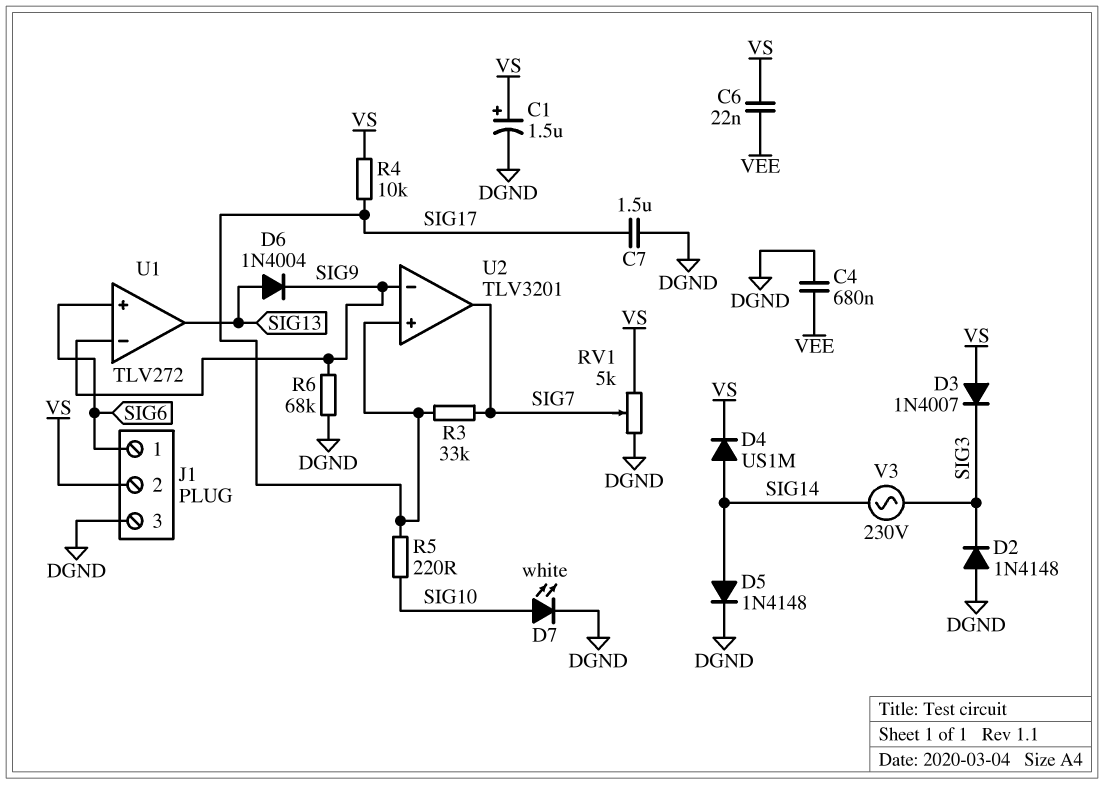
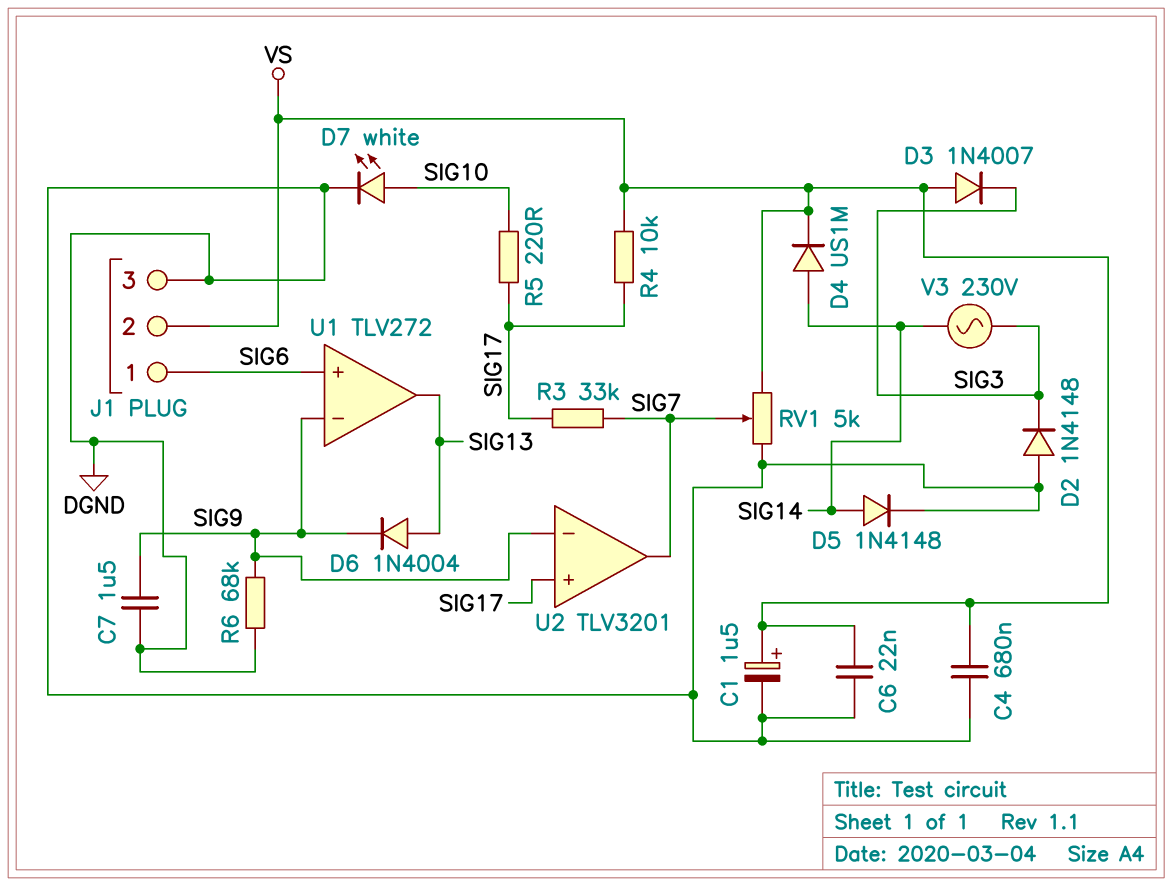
C4: 680nF (DGND, VEE) -> 680nF (DGND, VS)
C6: 22nF (VEE, VS) -> 22nF (DGND, VS)
C7: 1.5uF (DGND, SIG17) -> 1.5uF (DGND, SIG9)

